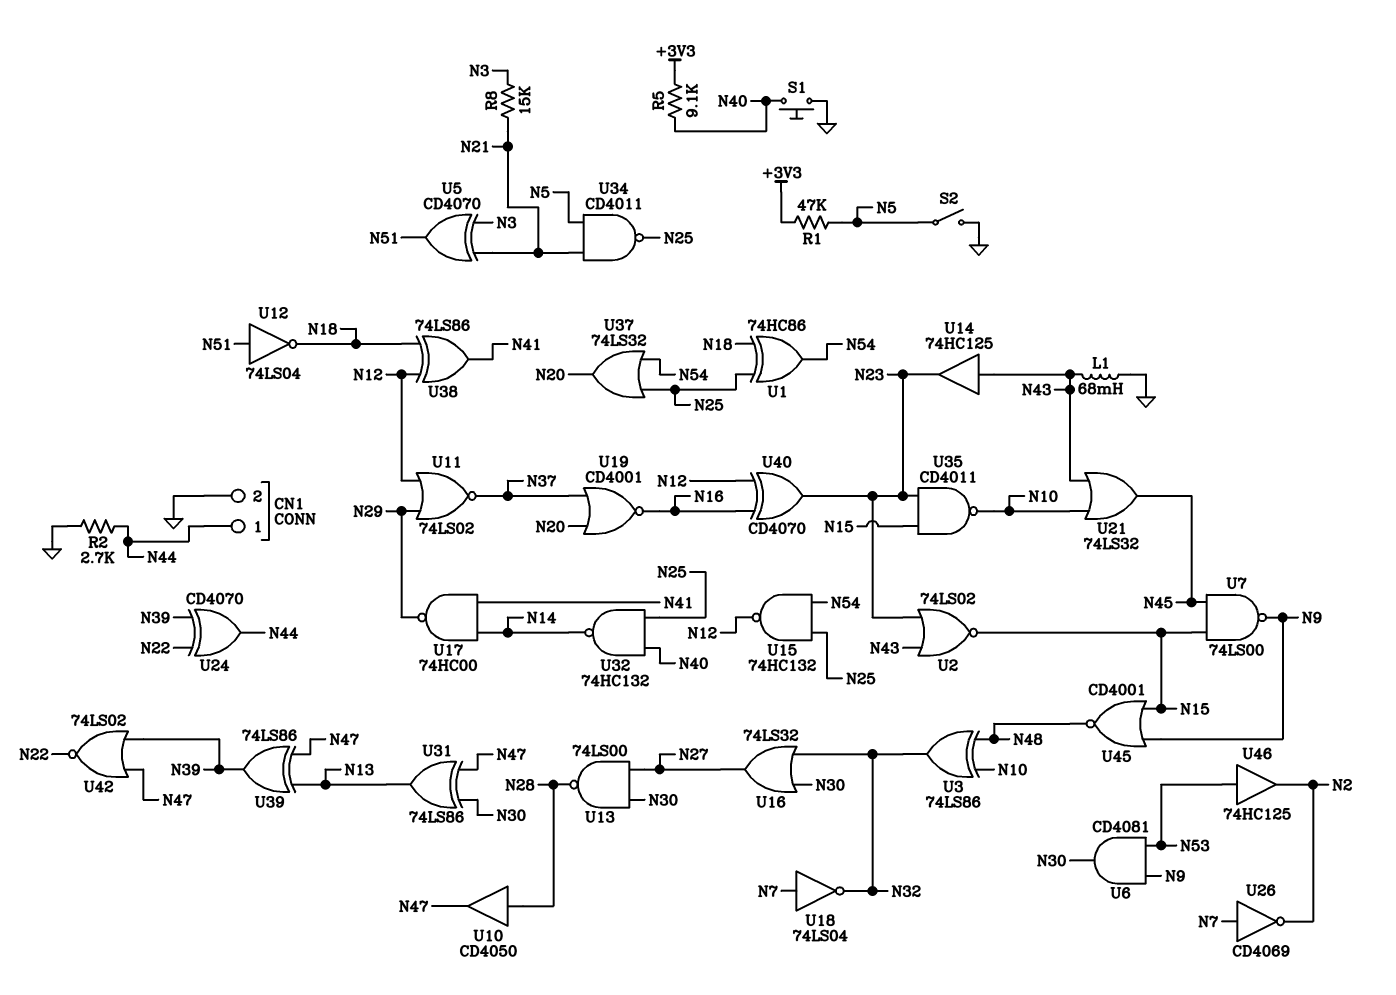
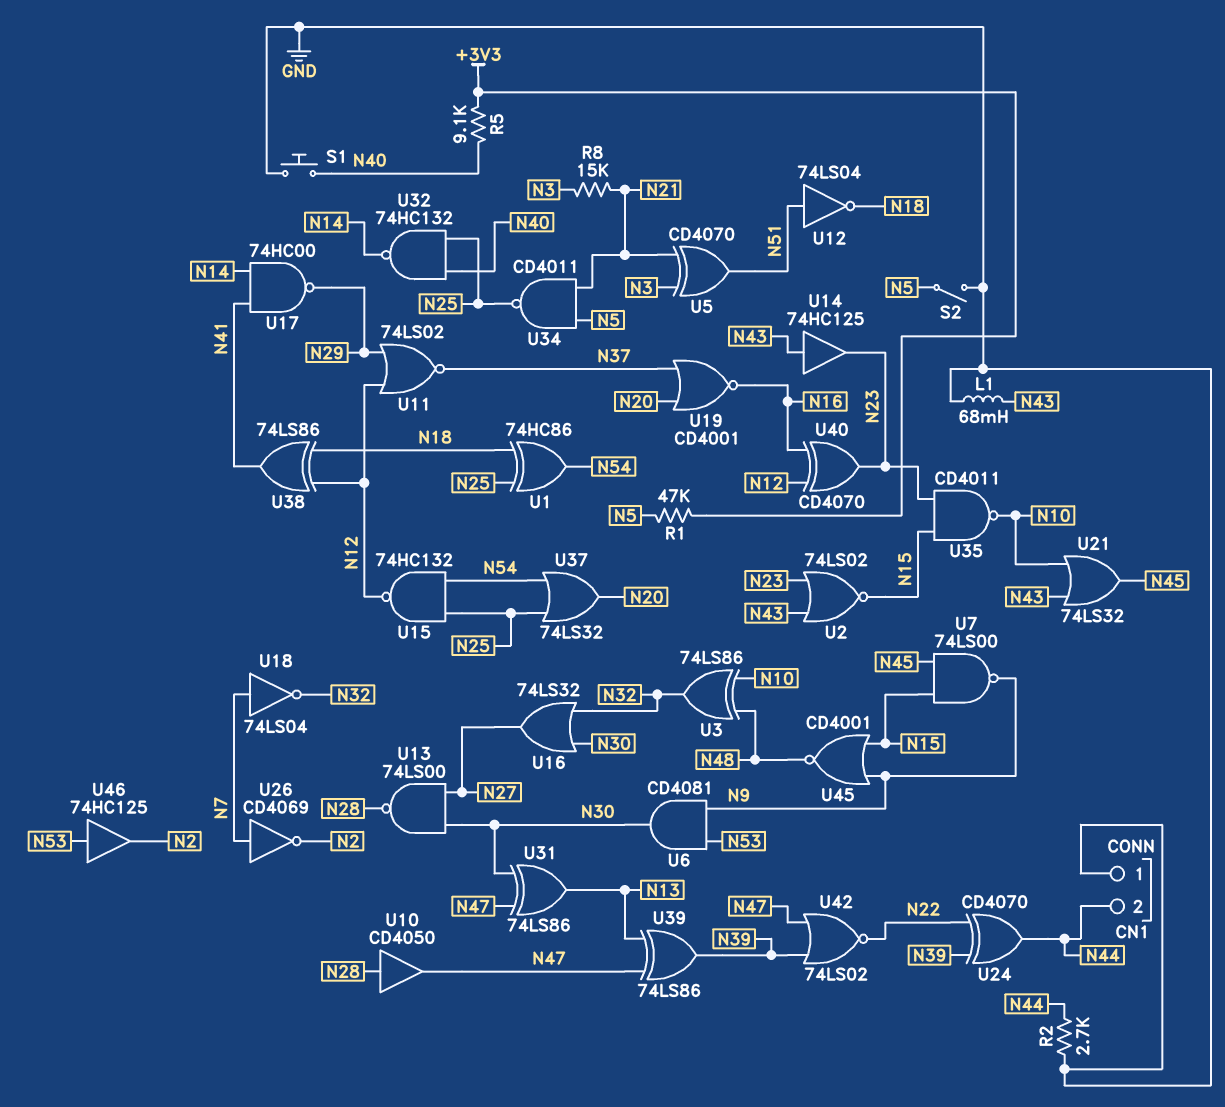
CN1 pin 1: N44 -> GND
CN1 pin 2: GND -> N44

